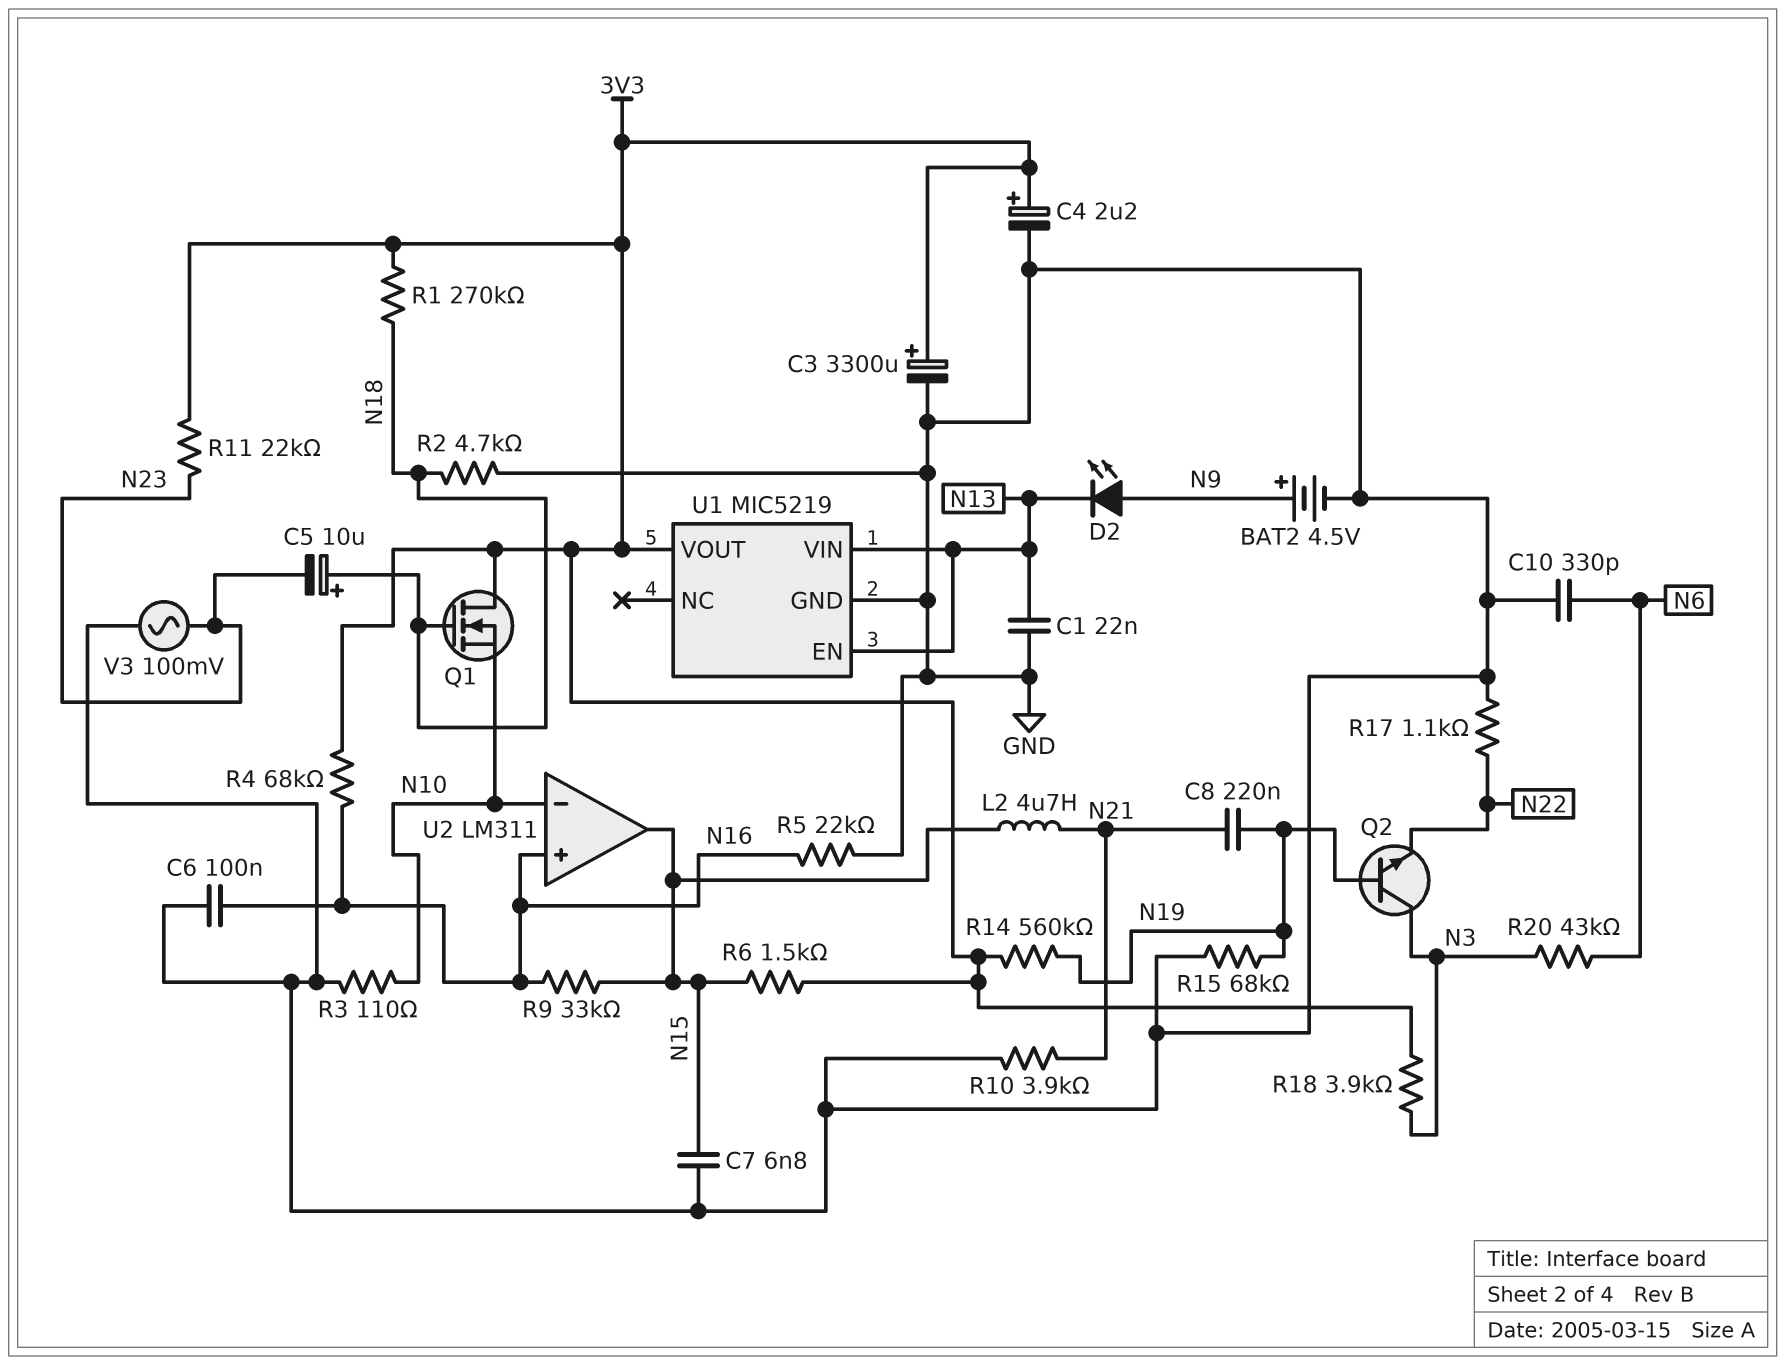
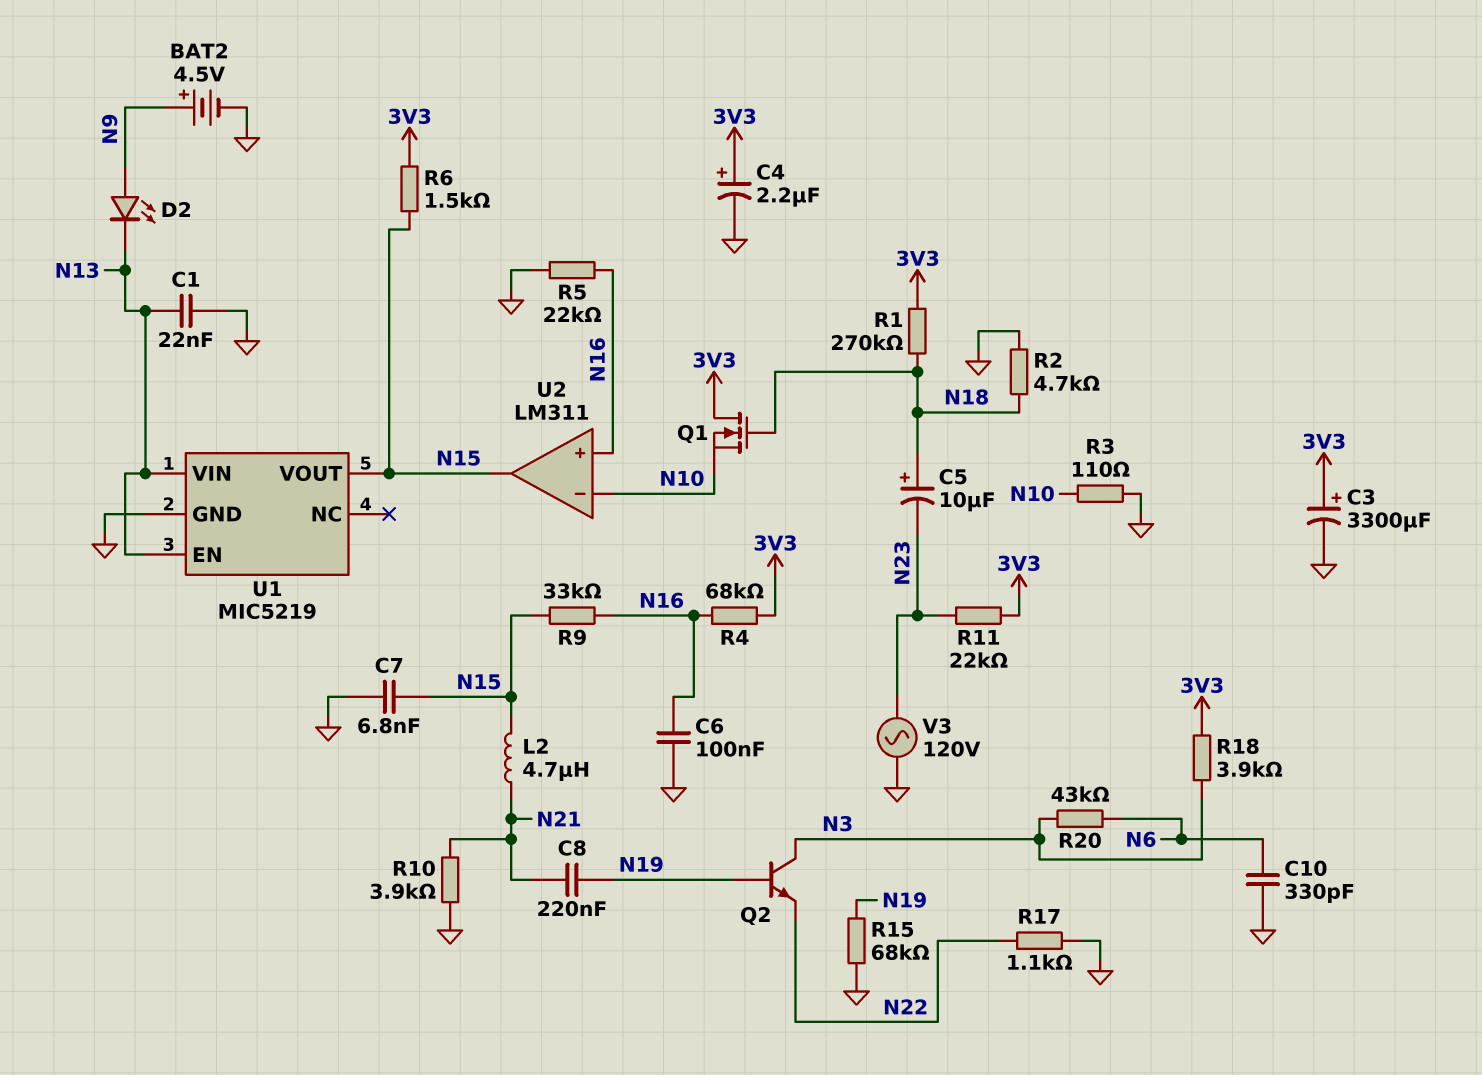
R14: 560k (3V3, N19) -> none
U1 pin VOUT: 3V3 -> N15
V3: AC 100mV (GND, N23) -> AC 120V (GND, N23)

